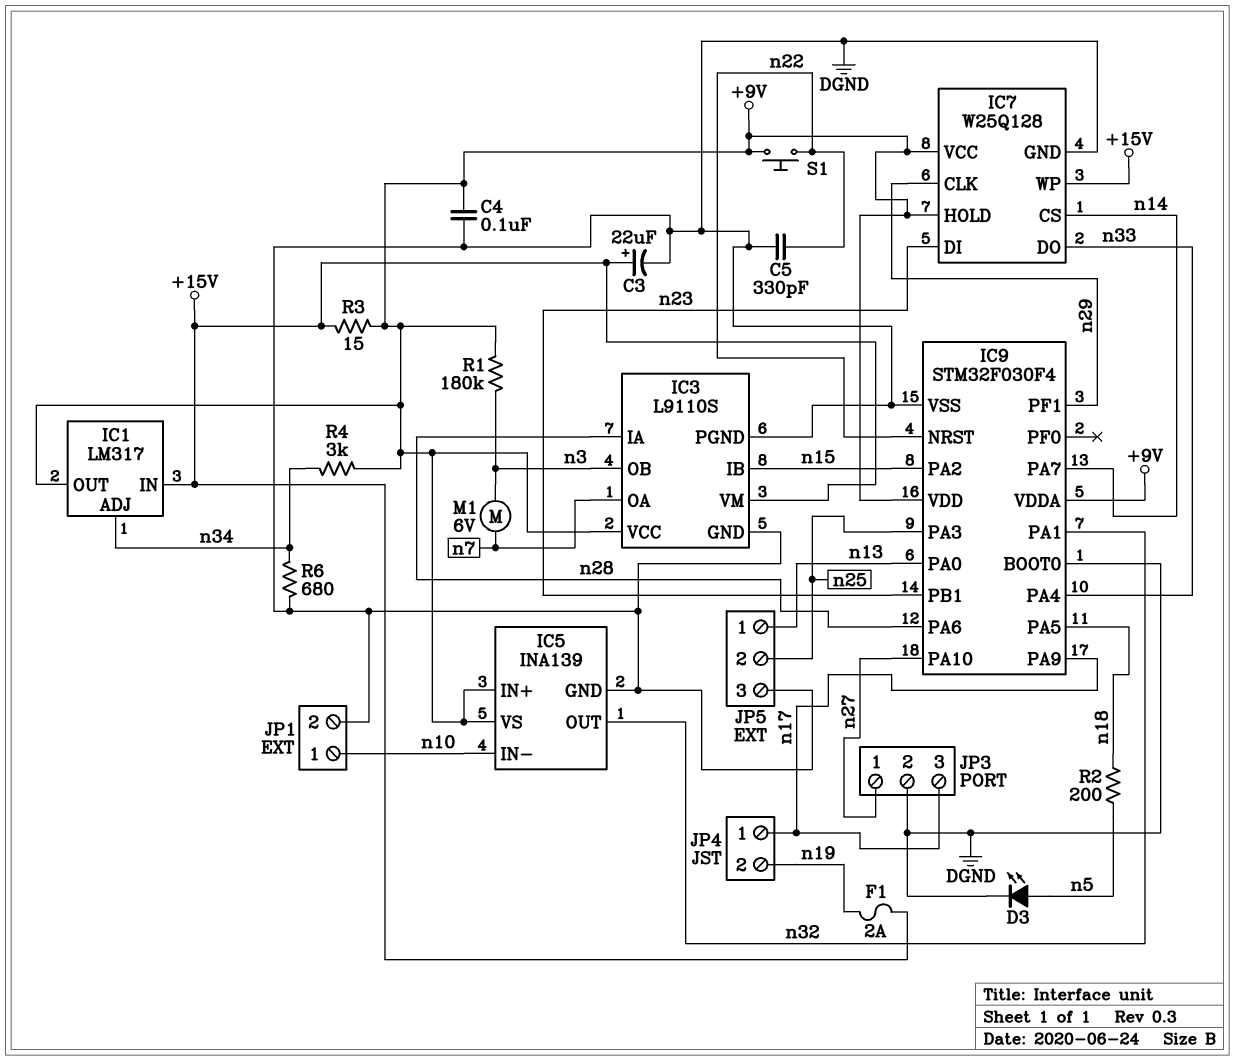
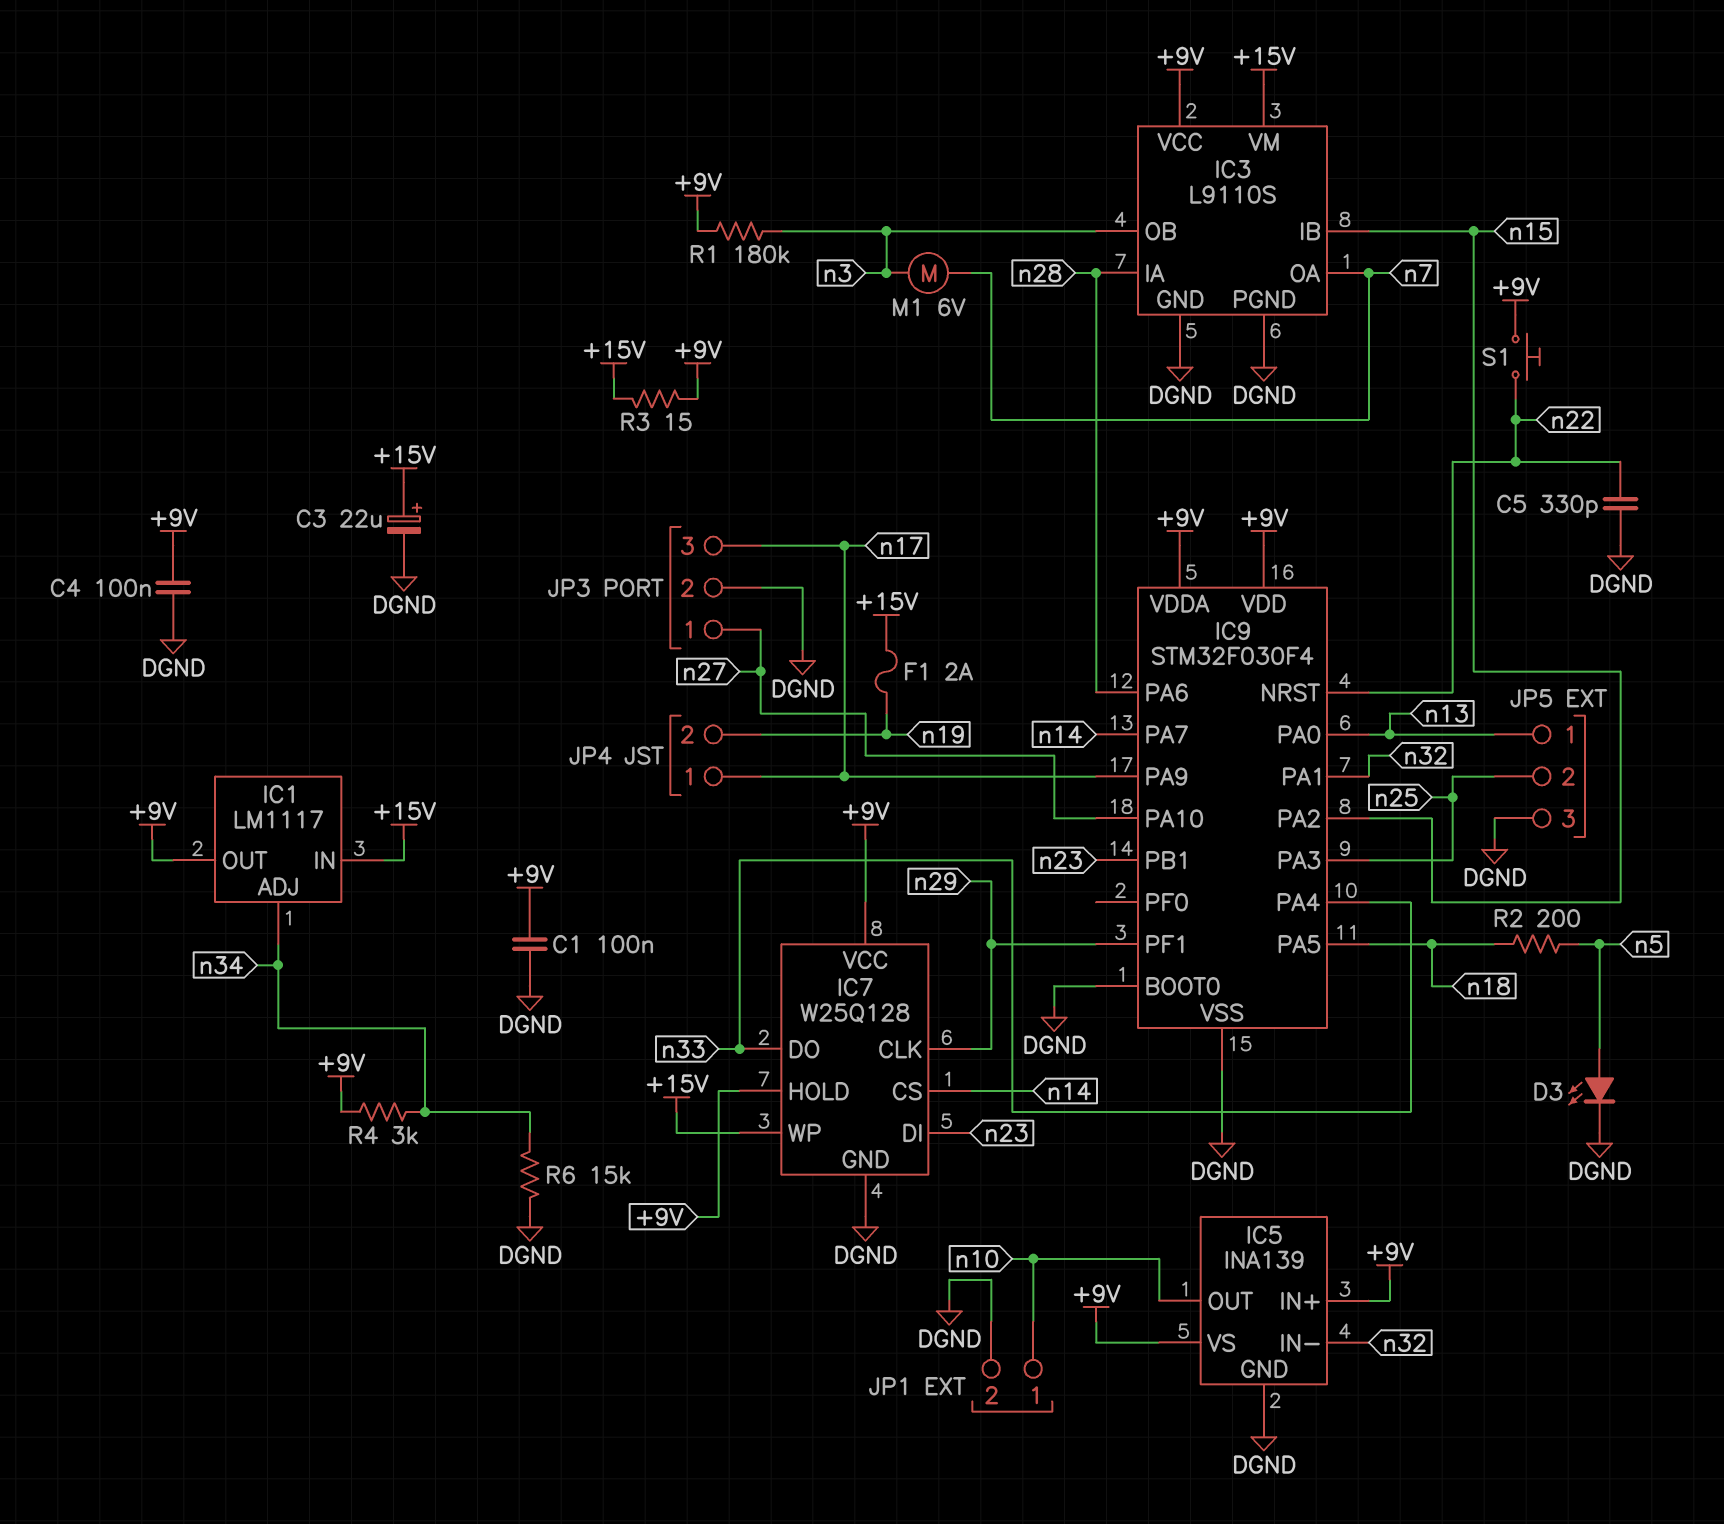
C1: none -> 100nF (+9V, DGND)
IC1: LM317 -> LM1117
IC5 pin IN-: n10 -> n32
IC5 pin OUT: n32 -> n10
R6: 680 (DGND, n34) -> 15k (DGND, n34)

